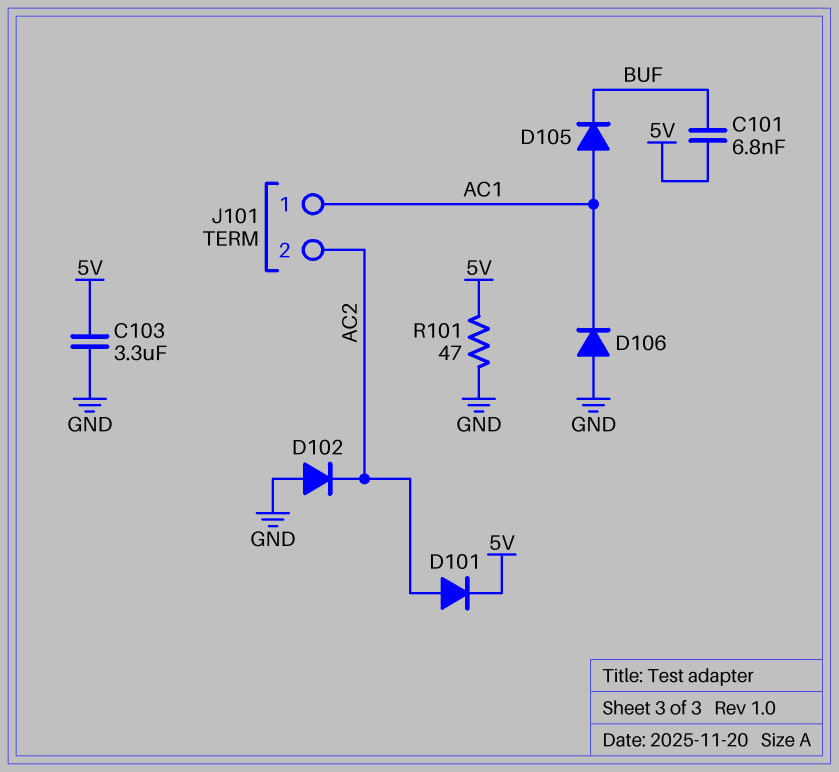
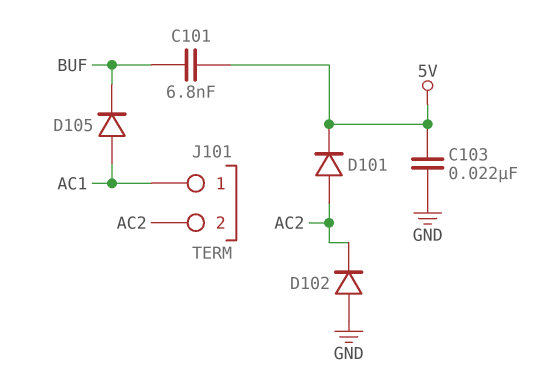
C103: 3.3uF (5V, GND) -> 22nF (5V, GND)
D106: diode (A GND, K AC1) -> none
R101: 47 (5V, GND) -> none

